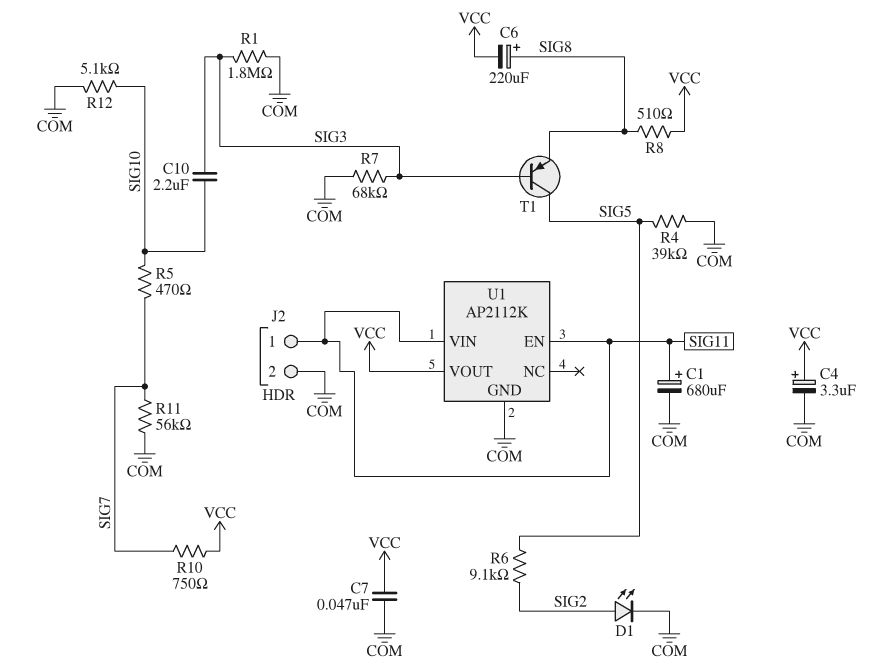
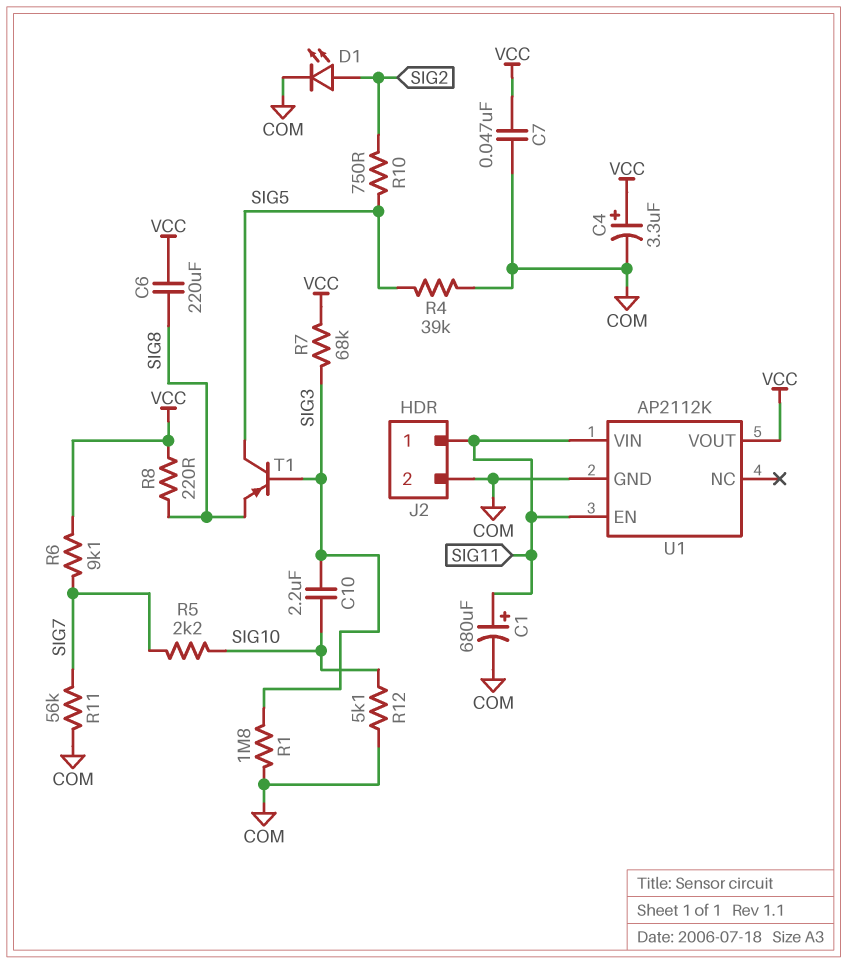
C6: 220uF (plus SIG8, minus VCC) -> 220uF (SIG8, VCC)
R5: 470 (SIG7, SIG10) -> 2.2k (SIG7, SIG10)
R6: 9.1k (SIG2, SIG5) -> 9.1k (SIG7, VCC)
R7: 68k (COM, SIG3) -> 68k (SIG3, VCC)
R8: 510 (SIG8, VCC) -> 220 (SIG8, VCC)
R10: 750 (SIG7, VCC) -> 750 (SIG2, SIG5)

